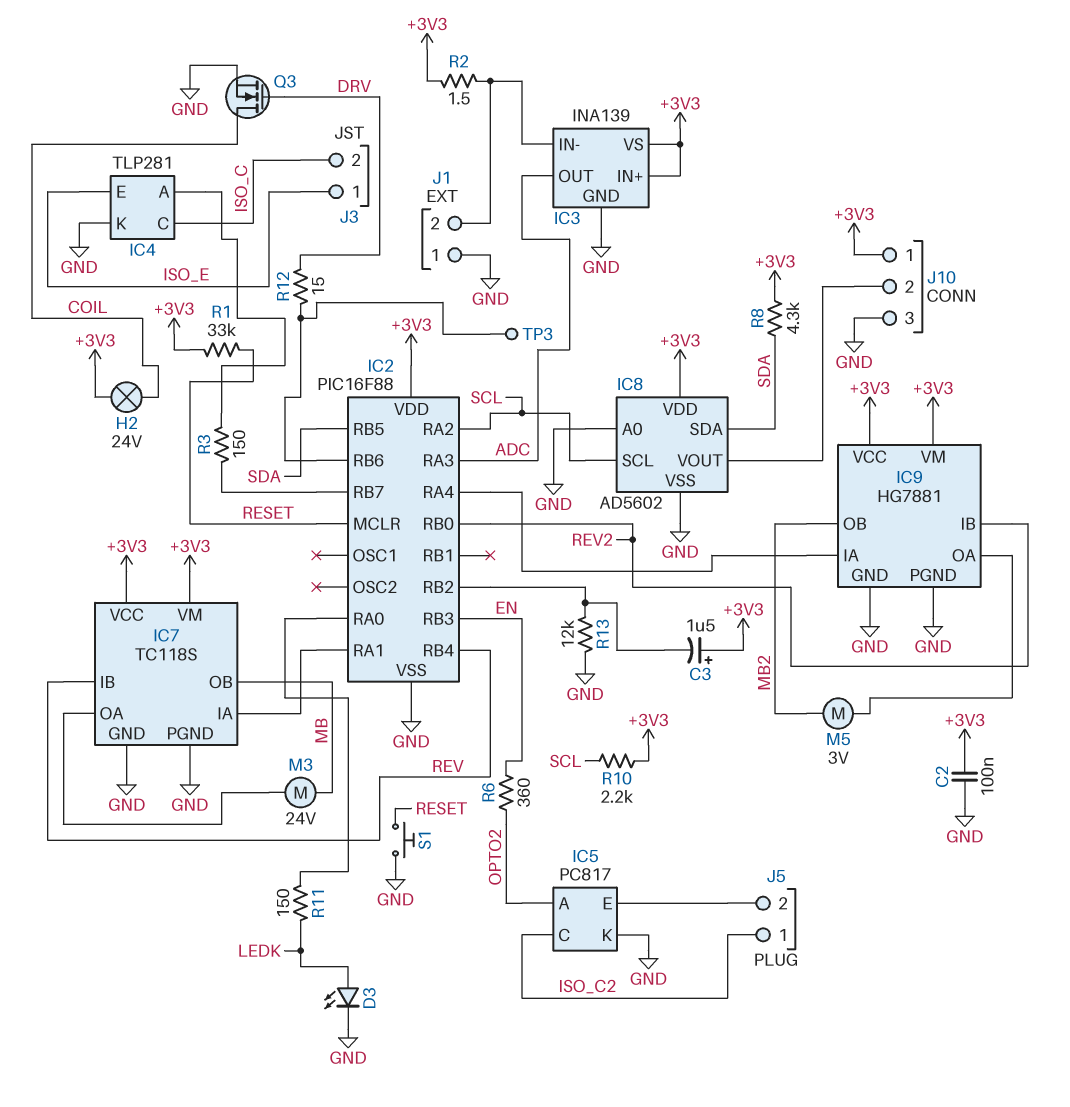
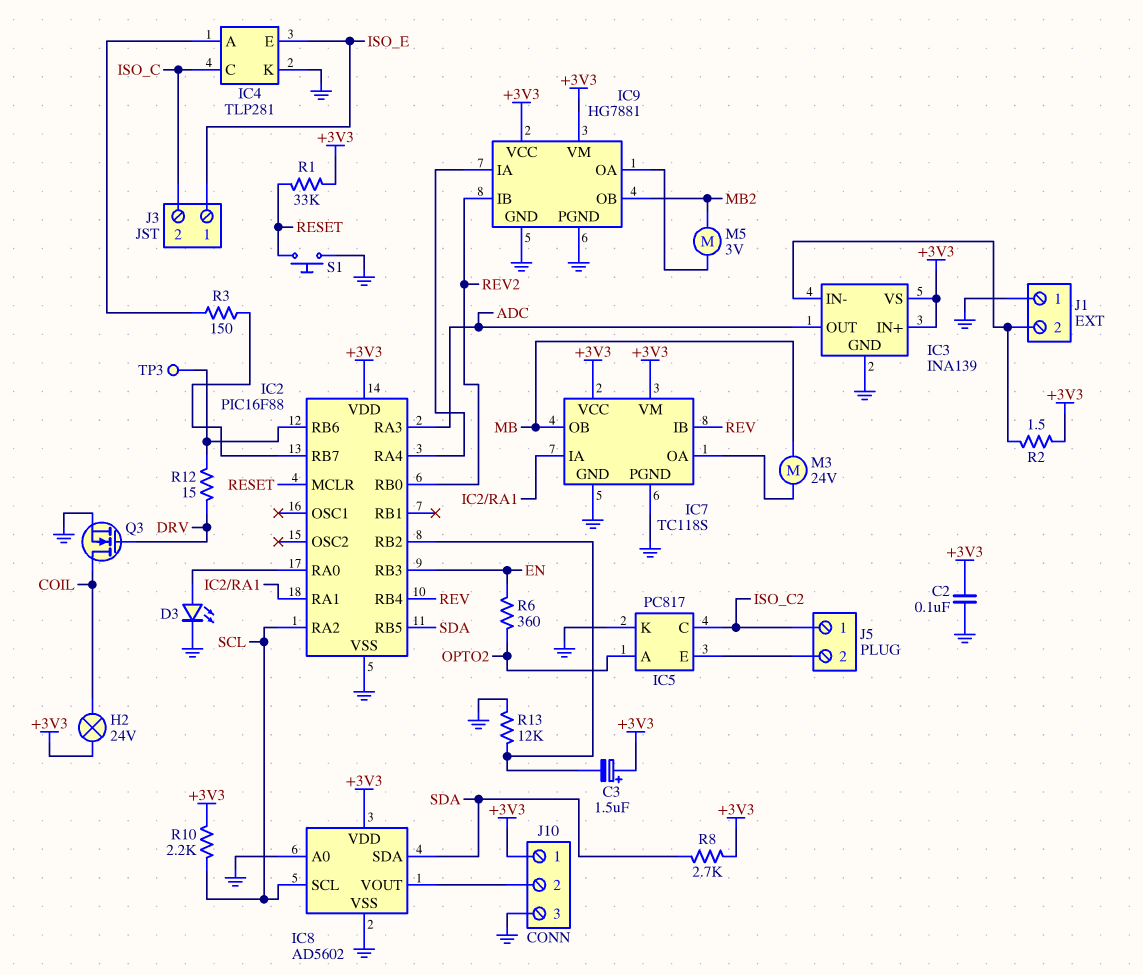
D3: LED (A LEDK, K GND) -> LED (A IC2/RA0, K GND)
R8: 4.3k (+3V3, SDA) -> 2.7k (+3V3, SDA)
R11: 150 (IC2/RA0, LEDK) -> none

